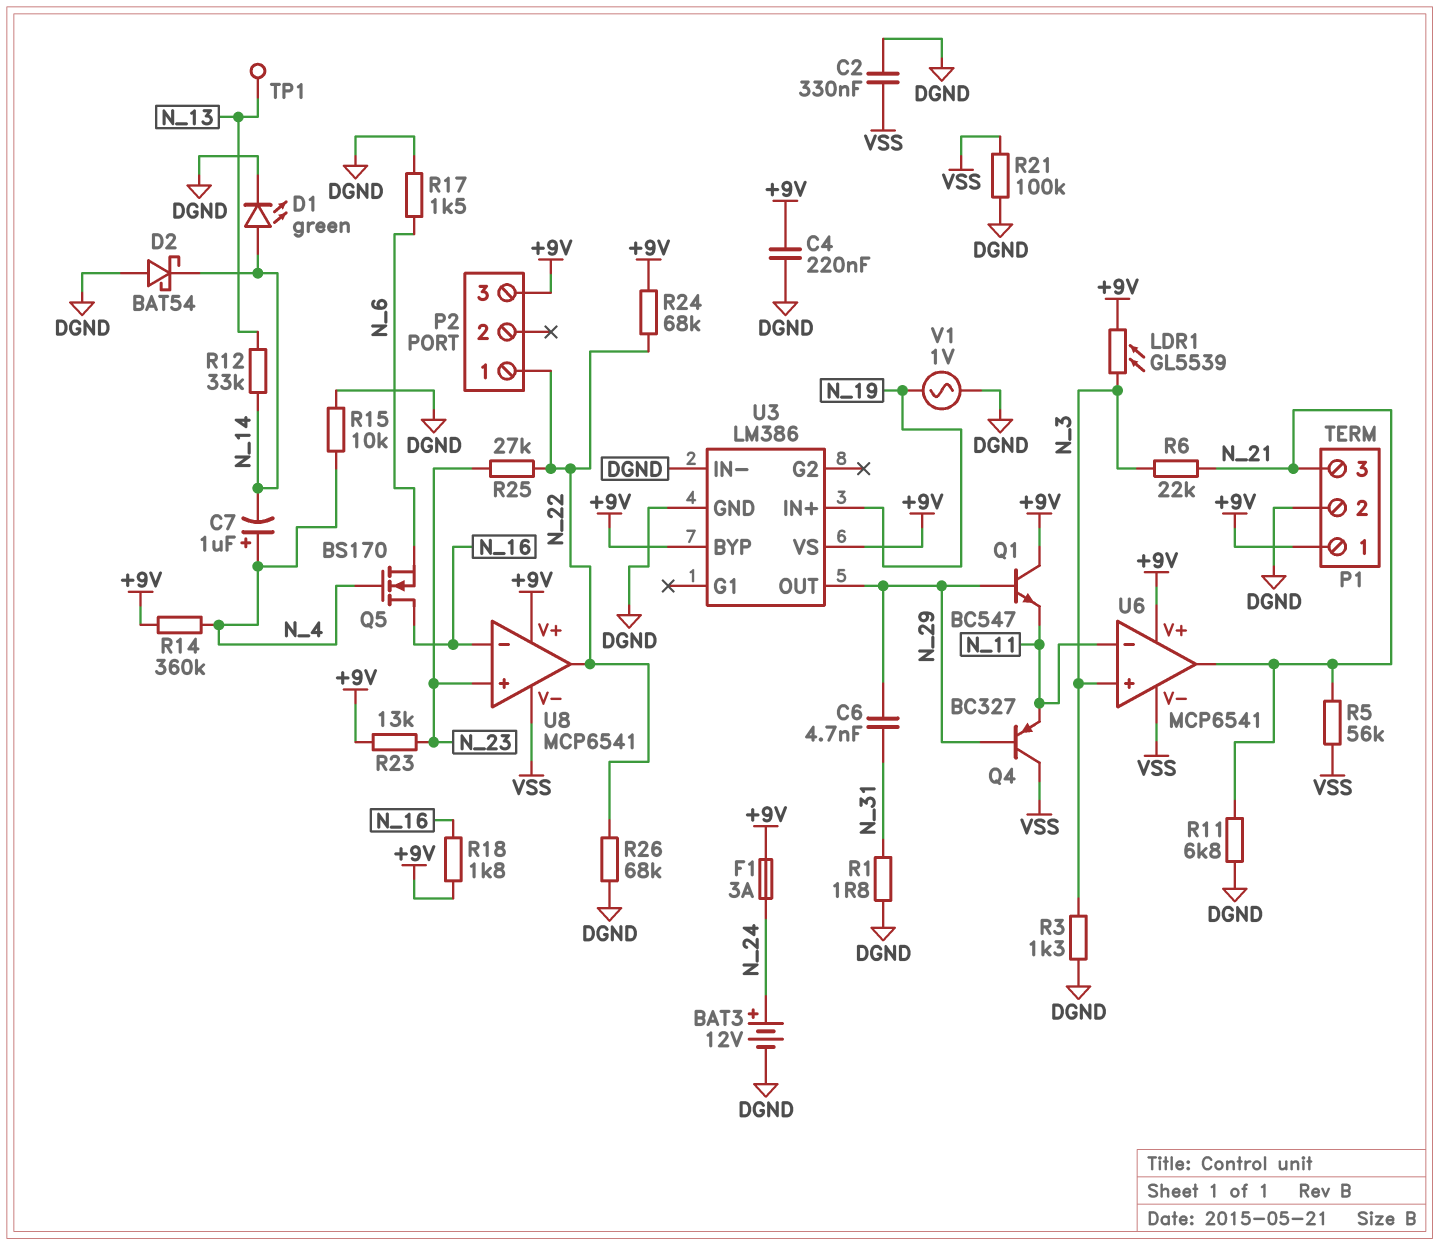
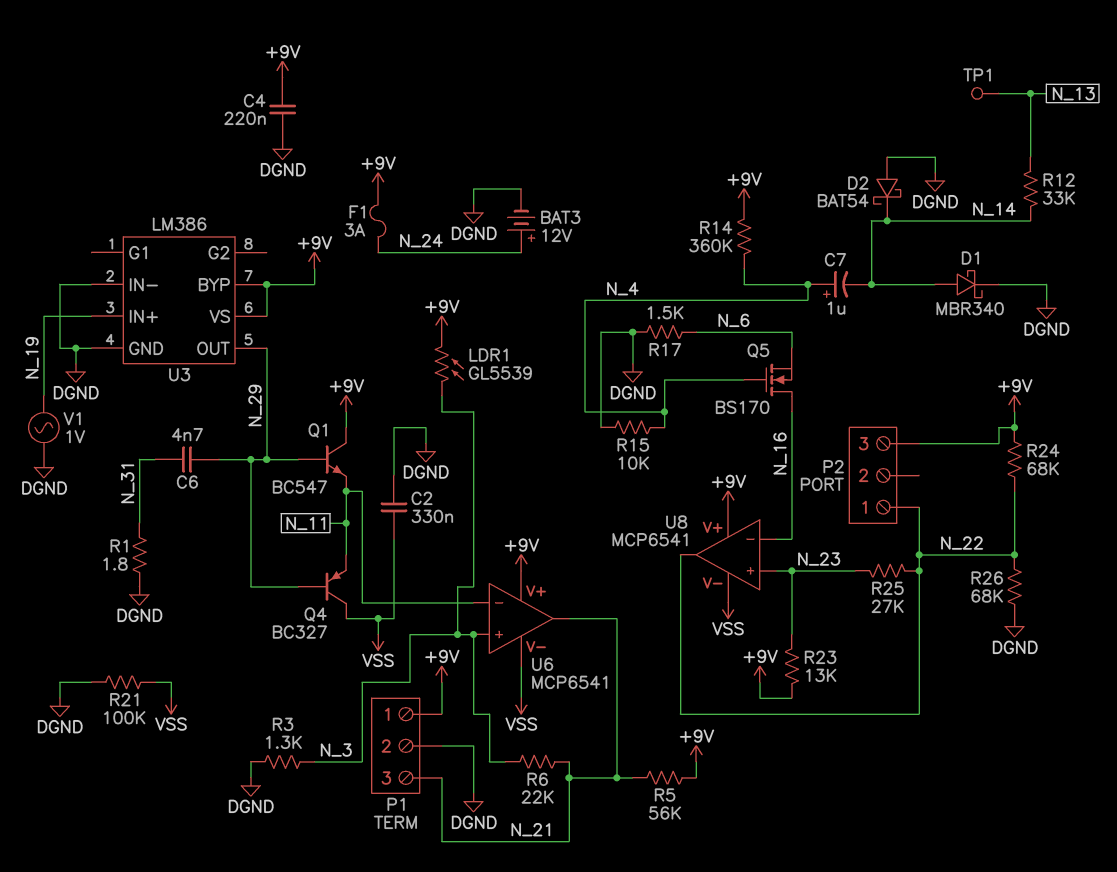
D1: LED green (A N_14, K DGND) -> schottky MBR340 (A N_14, K DGND)
R5: 56k (N_21, VSS) -> 56k (+9V, N_21)
R11: 6.8k (DGND, N_21) -> none
R18: 1.8k (+9V, N_16) -> none

